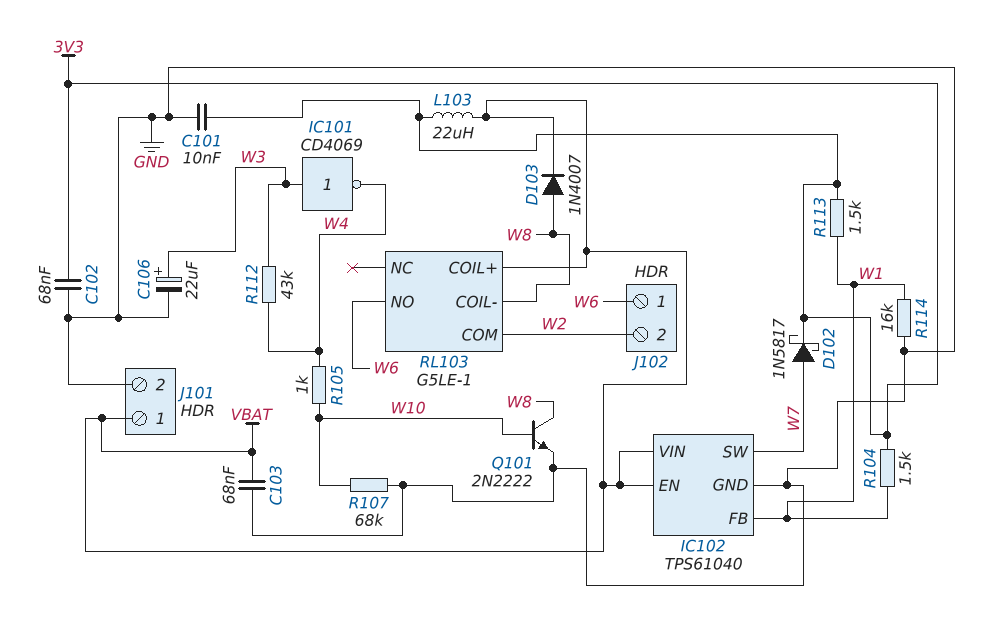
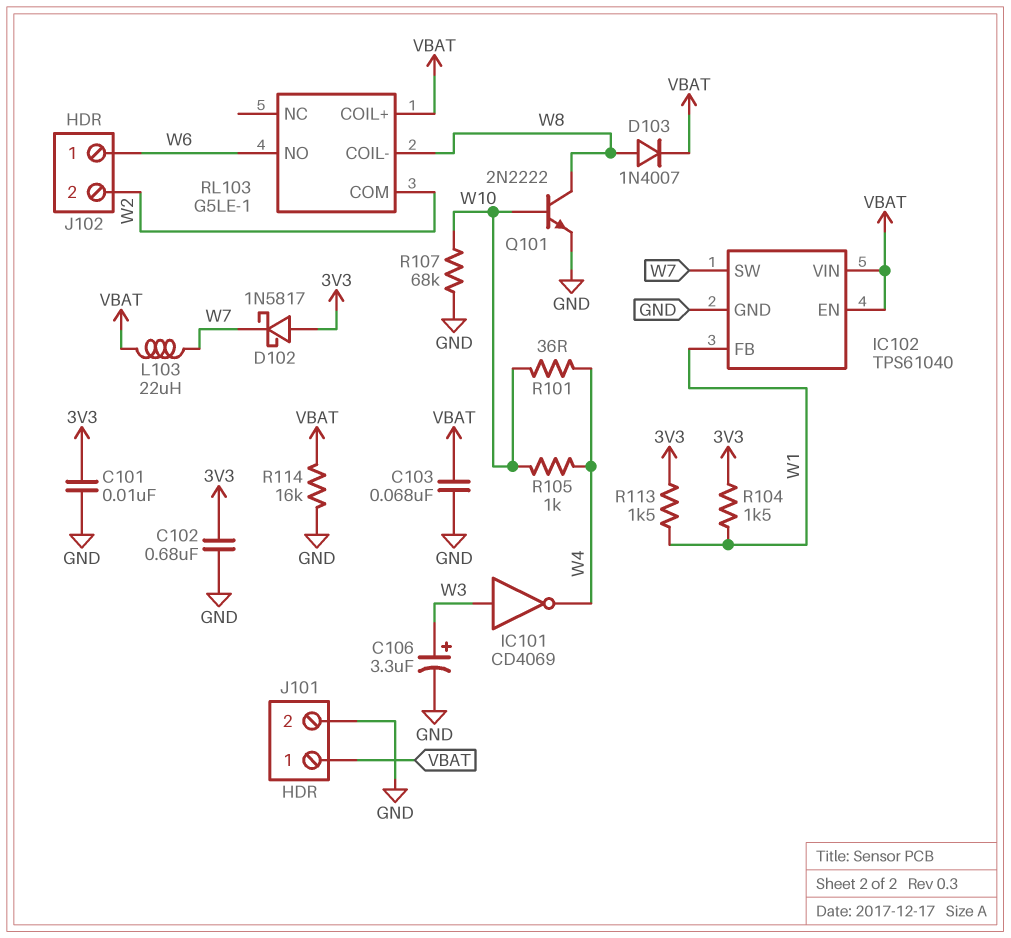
C102: 68nF (3V3, GND) -> 680nF (3V3, GND)
C106: 22uF (plus W3, minus GND) -> 3.3uF (plus W3, minus GND)
D102: schottky 1N5817 (A W7, K 3V3) -> schottky 1N5817 (A 3V3, K W7)
L103: 22uH (3V3, VBAT) -> 22uH (VBAT, W7)
R101: none -> 36 (W4, W10)
R112: 43k (W3, W4) -> none
R114: 16k (GND, W1) -> 16k (GND, VBAT)

